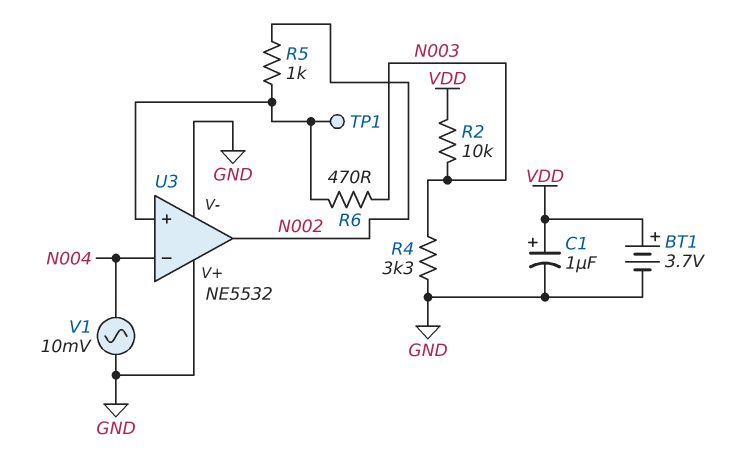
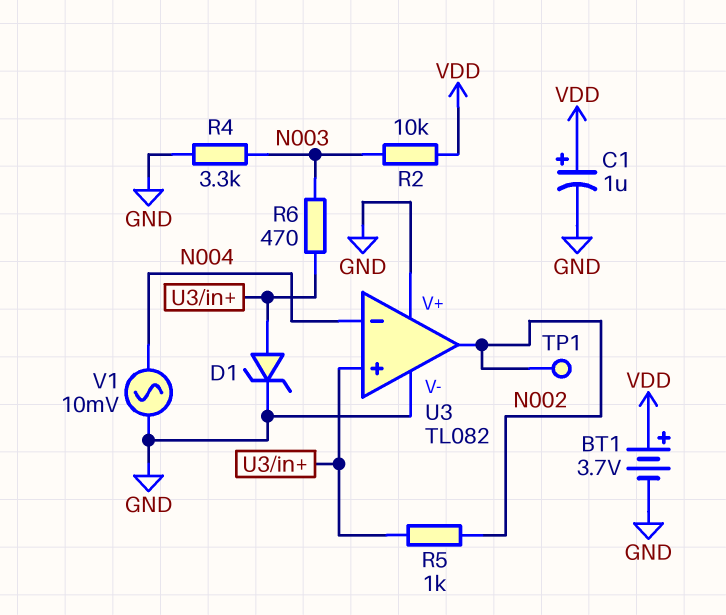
D1: none -> zener (A U3/in+, K GND)
TP1: test point (U3/in+) -> test point (N002)
U3: NE5532 -> TL082

